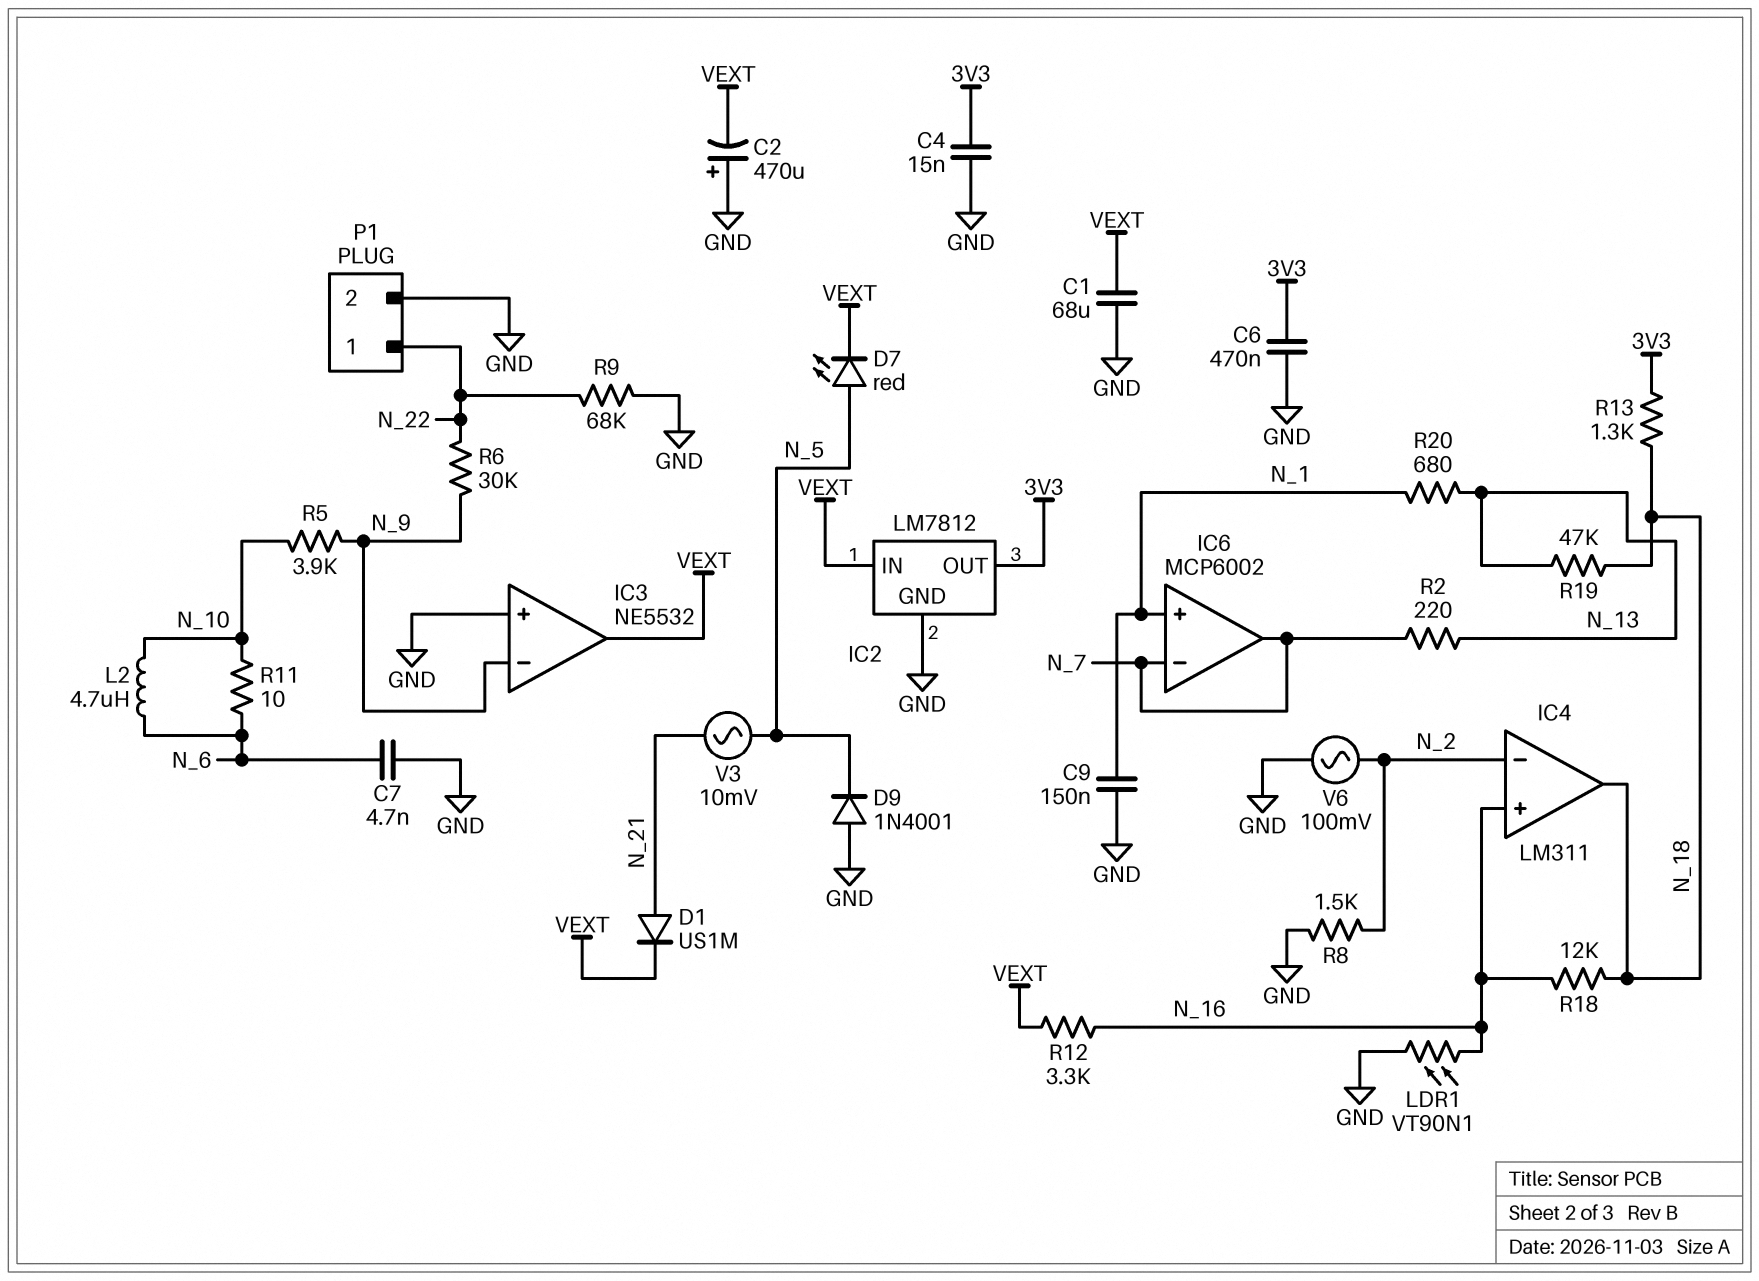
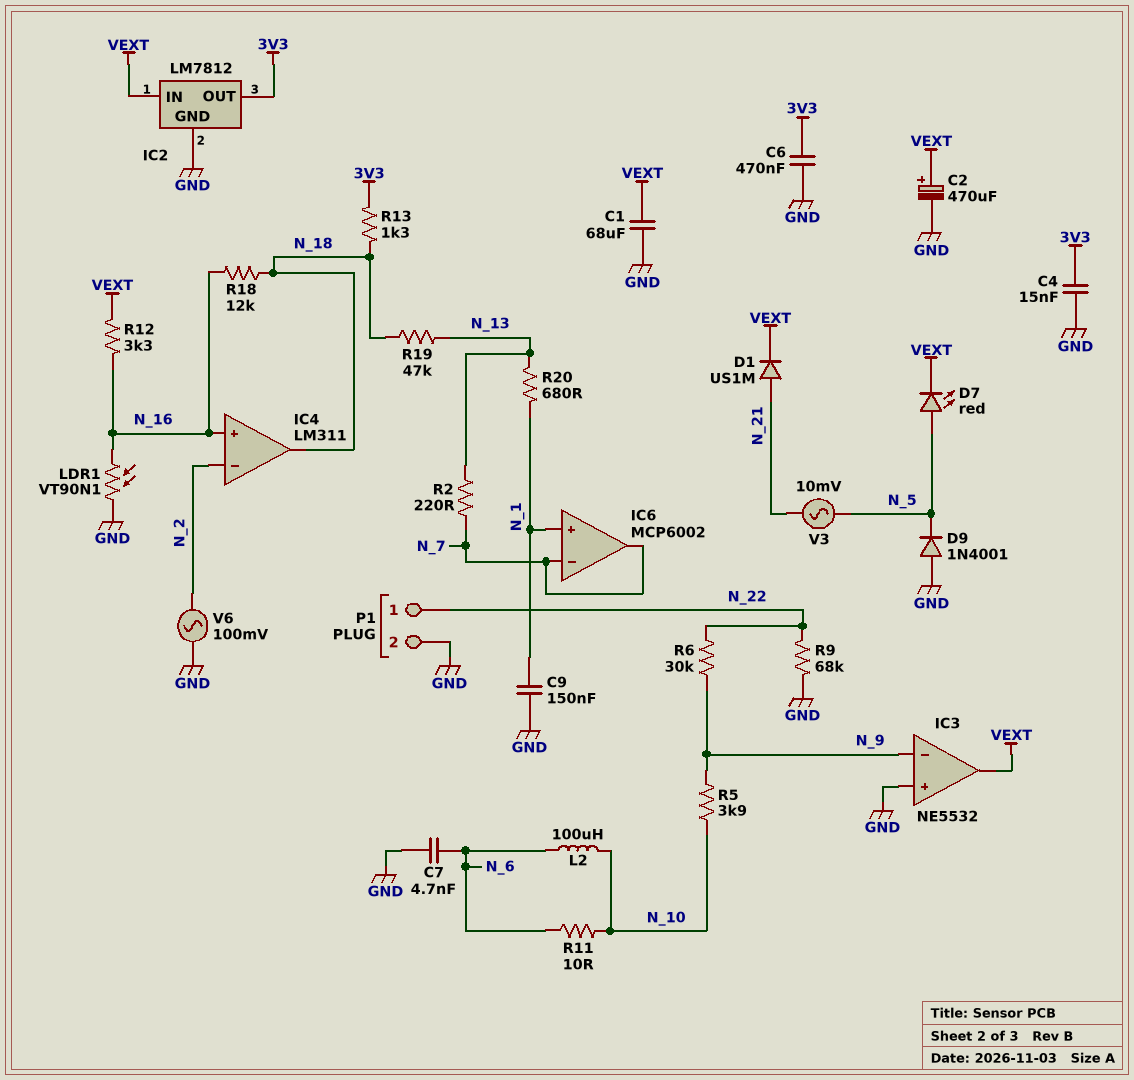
C2: 470uF (plus GND, minus VEXT) -> 470uF (plus VEXT, minus GND)
L2: 4.7uH (N_6, N_10) -> 100uH (N_6, N_10)
R8: 1.5k (GND, N_2) -> none

